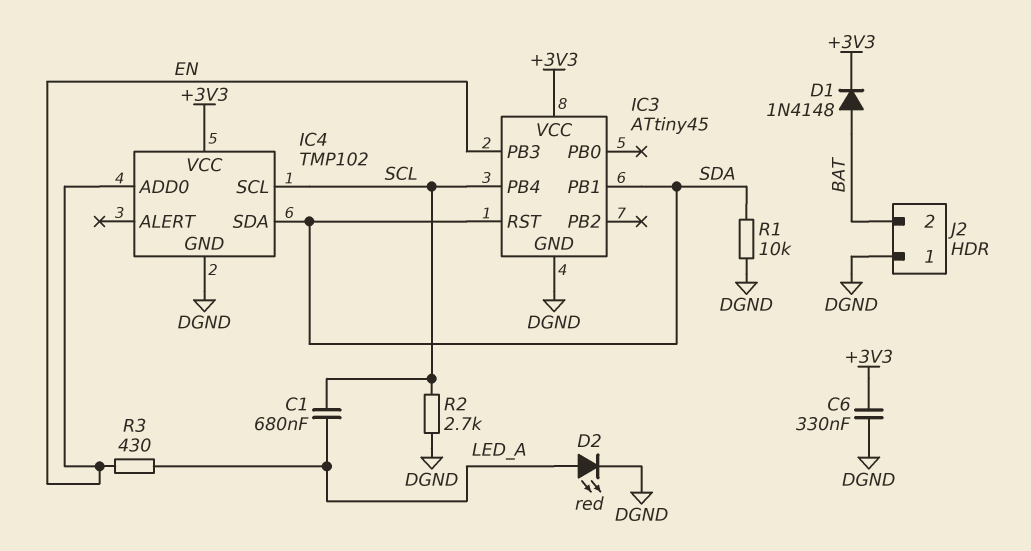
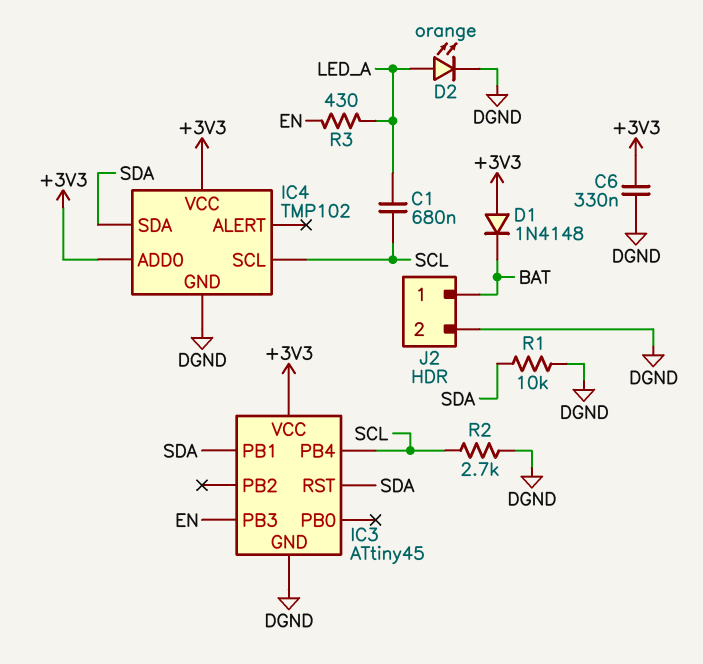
D1: diode 1N4148 (A BAT, K +3V3) -> diode 1N4148 (A +3V3, K BAT)
D2: LED red (A LED_A, K DGND) -> LED orange (A LED_A, K DGND)
IC4 pin ADD0: EN -> +3V3
J2 pin 1: DGND -> BAT
J2 pin 2: BAT -> DGND

